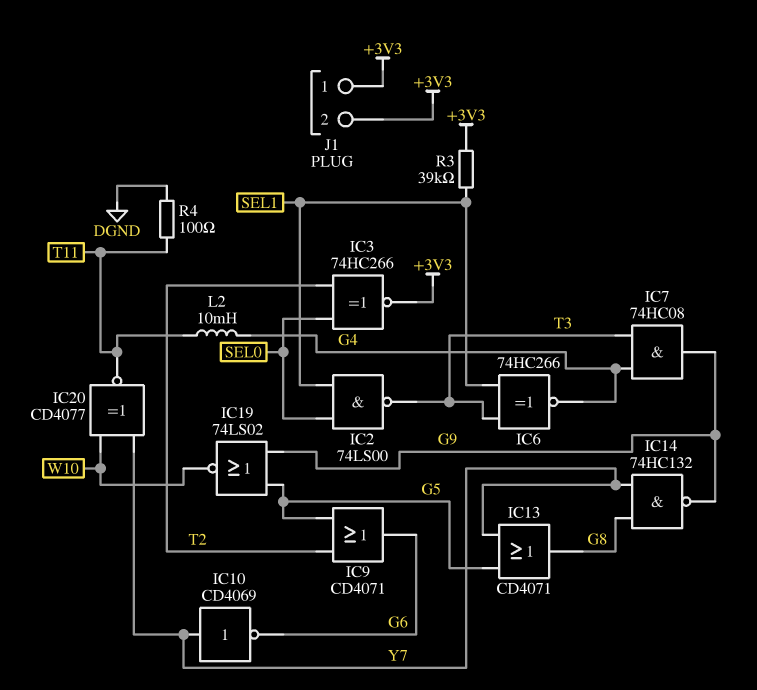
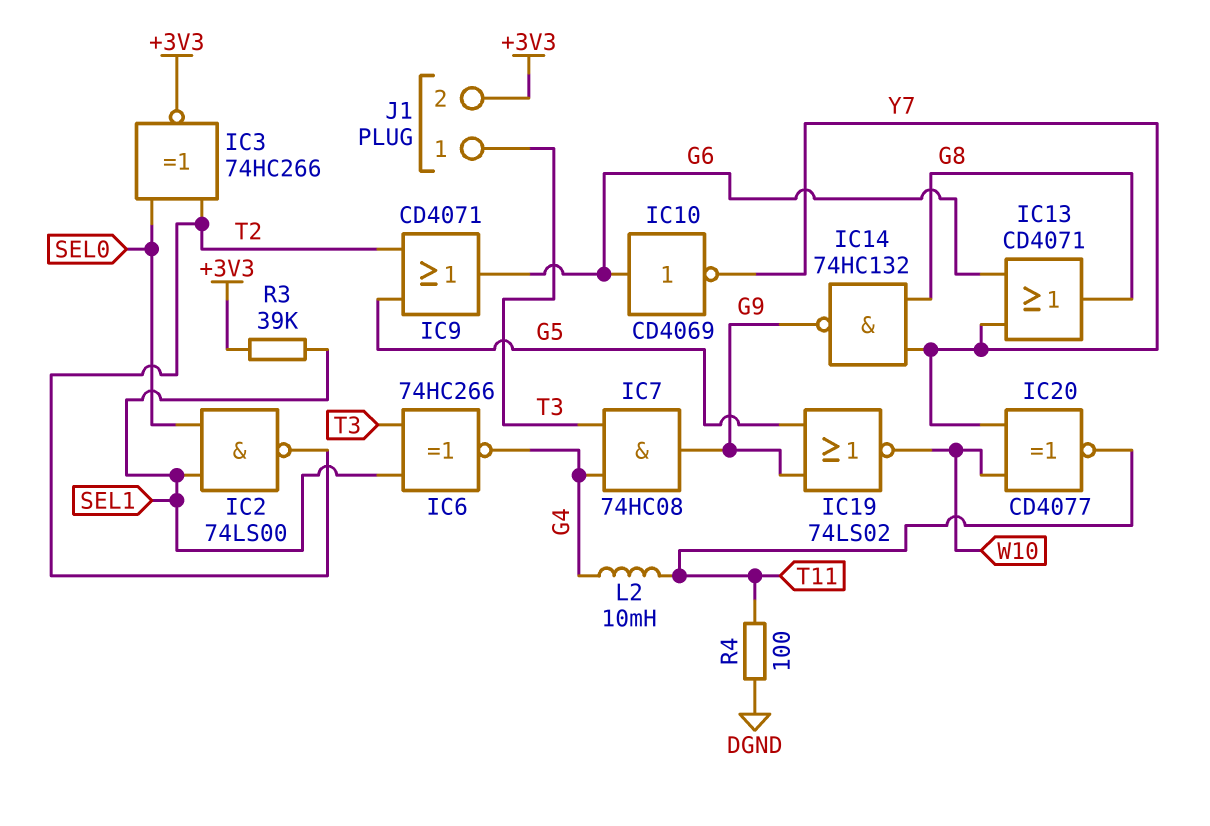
IC2: NAND 74LS00 (in SEL0, in SEL1, out T3) -> NAND 74LS00 (in SEL0, in SEL1, out T2)
IC10: NOT CD4069 (in Y7, out G6) -> NOT CD4069 (in G6, out Y7)
IC13: OR CD4071 (in G5, in Y7, out G8) -> OR CD4071 (in G6, in Y7, out G8)
J1 pin 1: +3V3 -> T3

